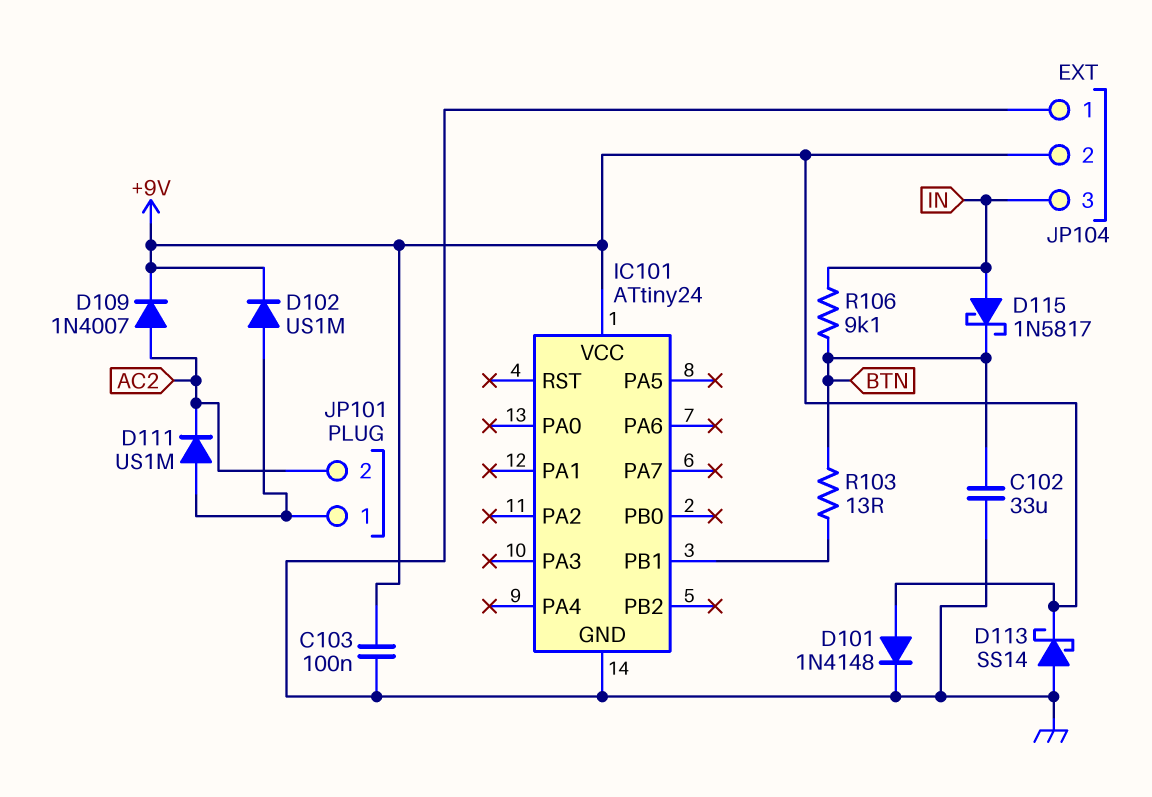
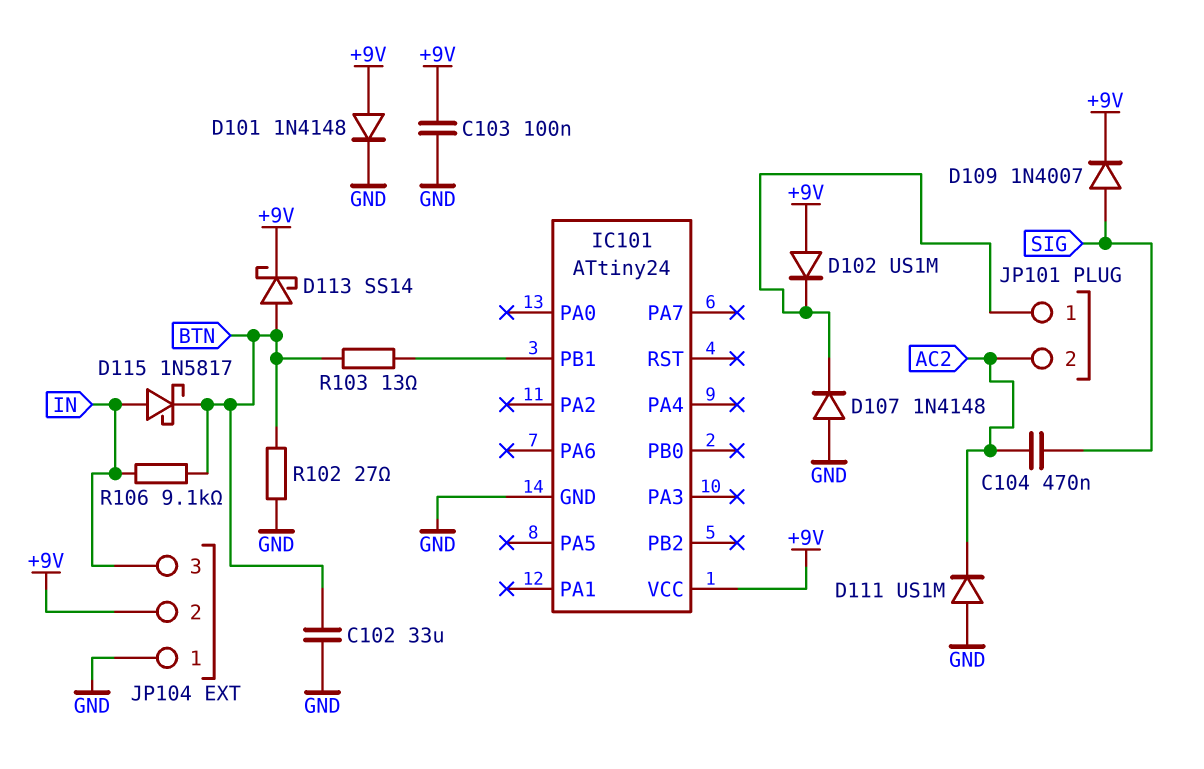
C104: none -> 470nF (AC2, SIG)
D102: diode US1M (A JP101/1, K +9V) -> diode US1M (A +9V, K JP101/1)
D107: none -> diode 1N4148 (A GND, K JP101/1)
D109: diode 1N4007 (A AC2, K +9V) -> diode 1N4007 (A SIG, K +9V)
D111: diode US1M (A JP101/1, K AC2) -> diode US1M (A GND, K AC2)
D113: schottky SS14 (A GND, K +9V) -> schottky SS14 (A BTN, K +9V)
R102: none -> 27 (BTN, GND)

